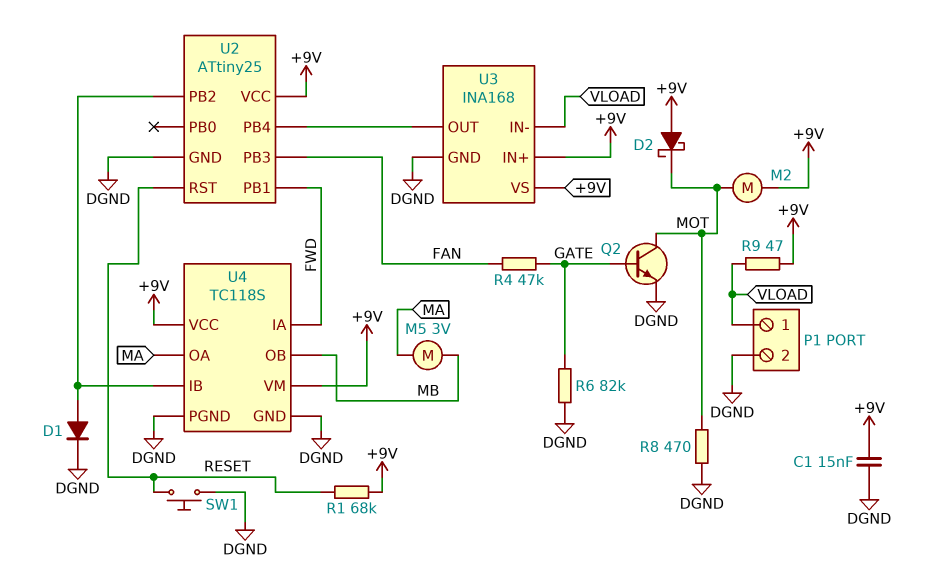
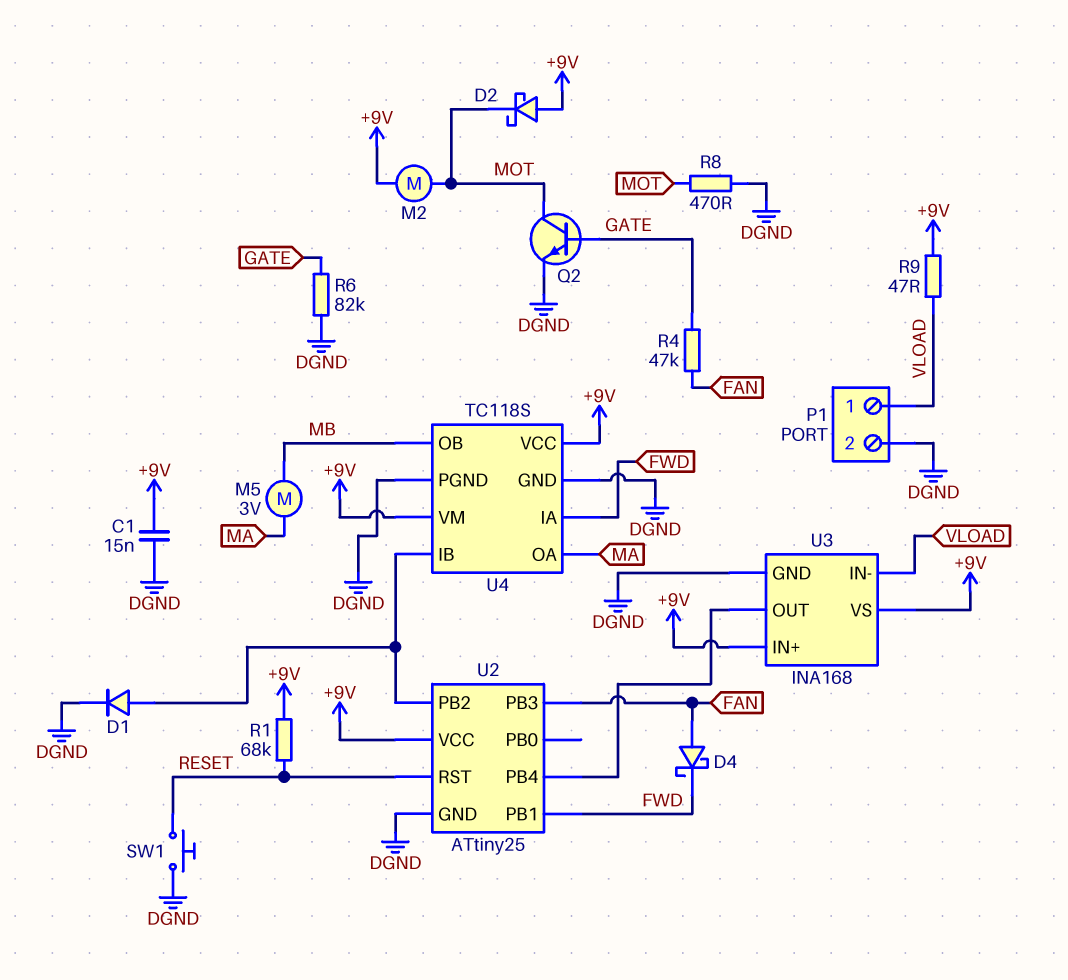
D4: none -> schottky (A FAN, K FWD)

